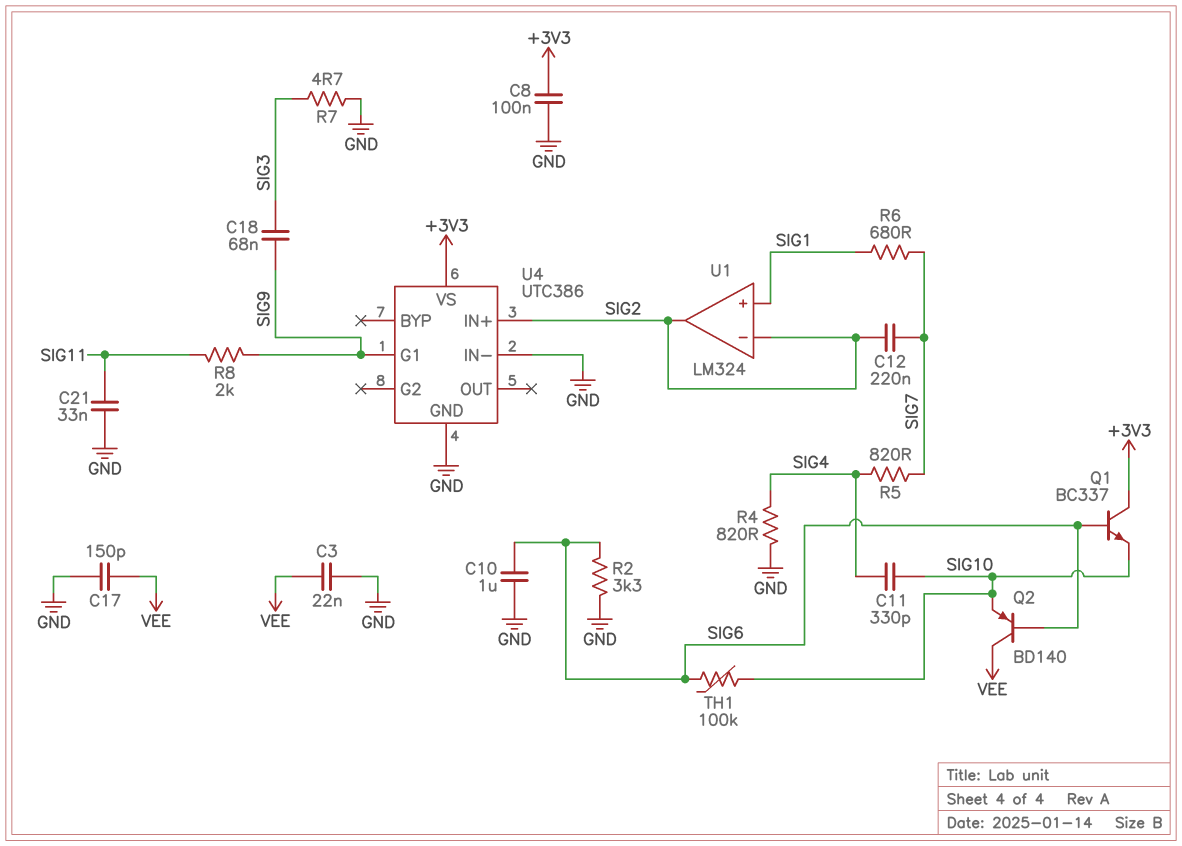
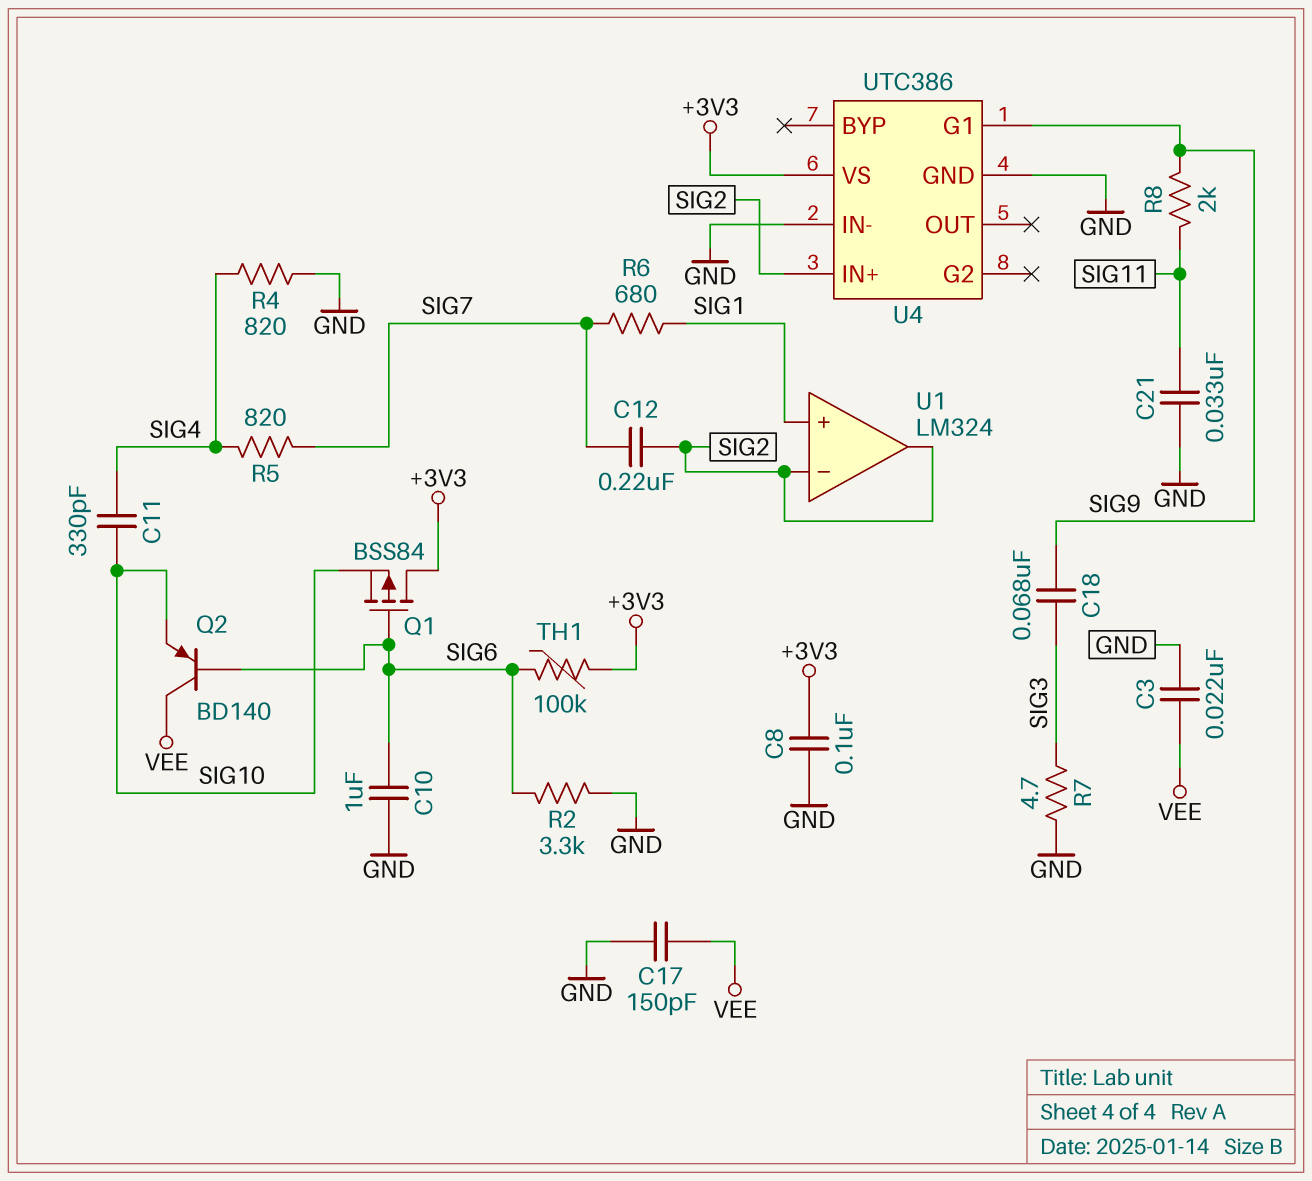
Q1: NPN BC337 (B SIG6, C +3V3, E SIG10) -> PMOS BSS84 (G SIG6, D +3V3, S SIG10)
TH1: 100k (SIG6, SIG10) -> 100k (+3V3, SIG6)

